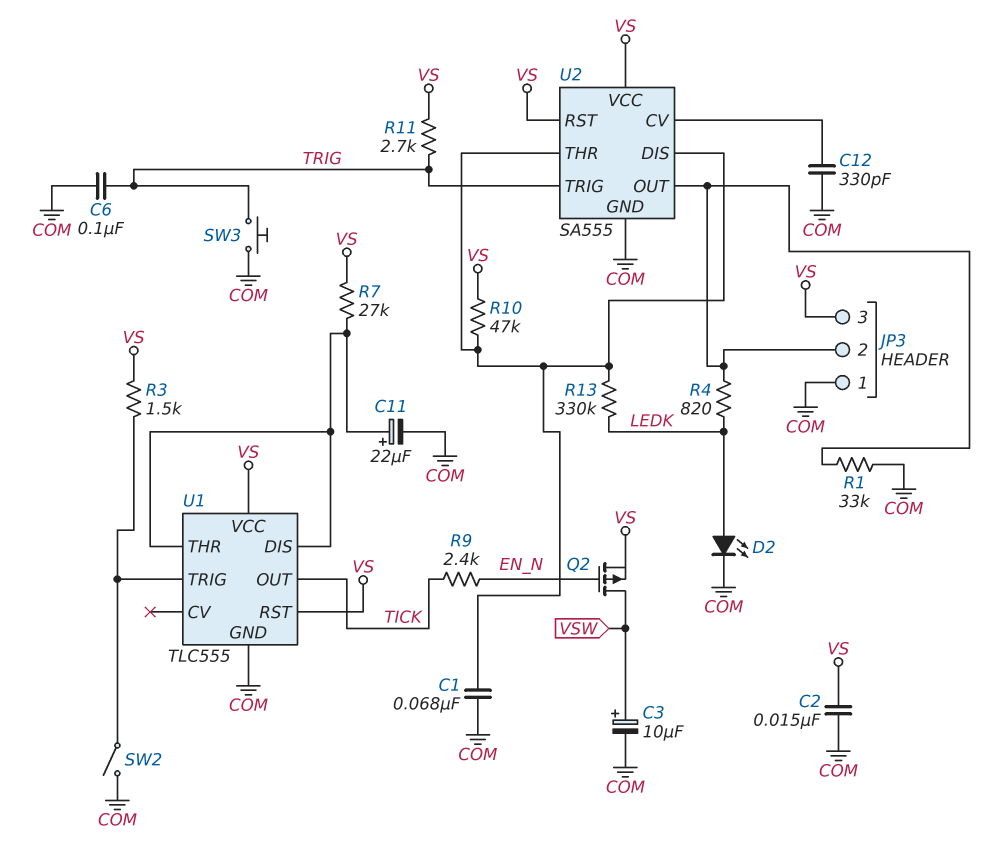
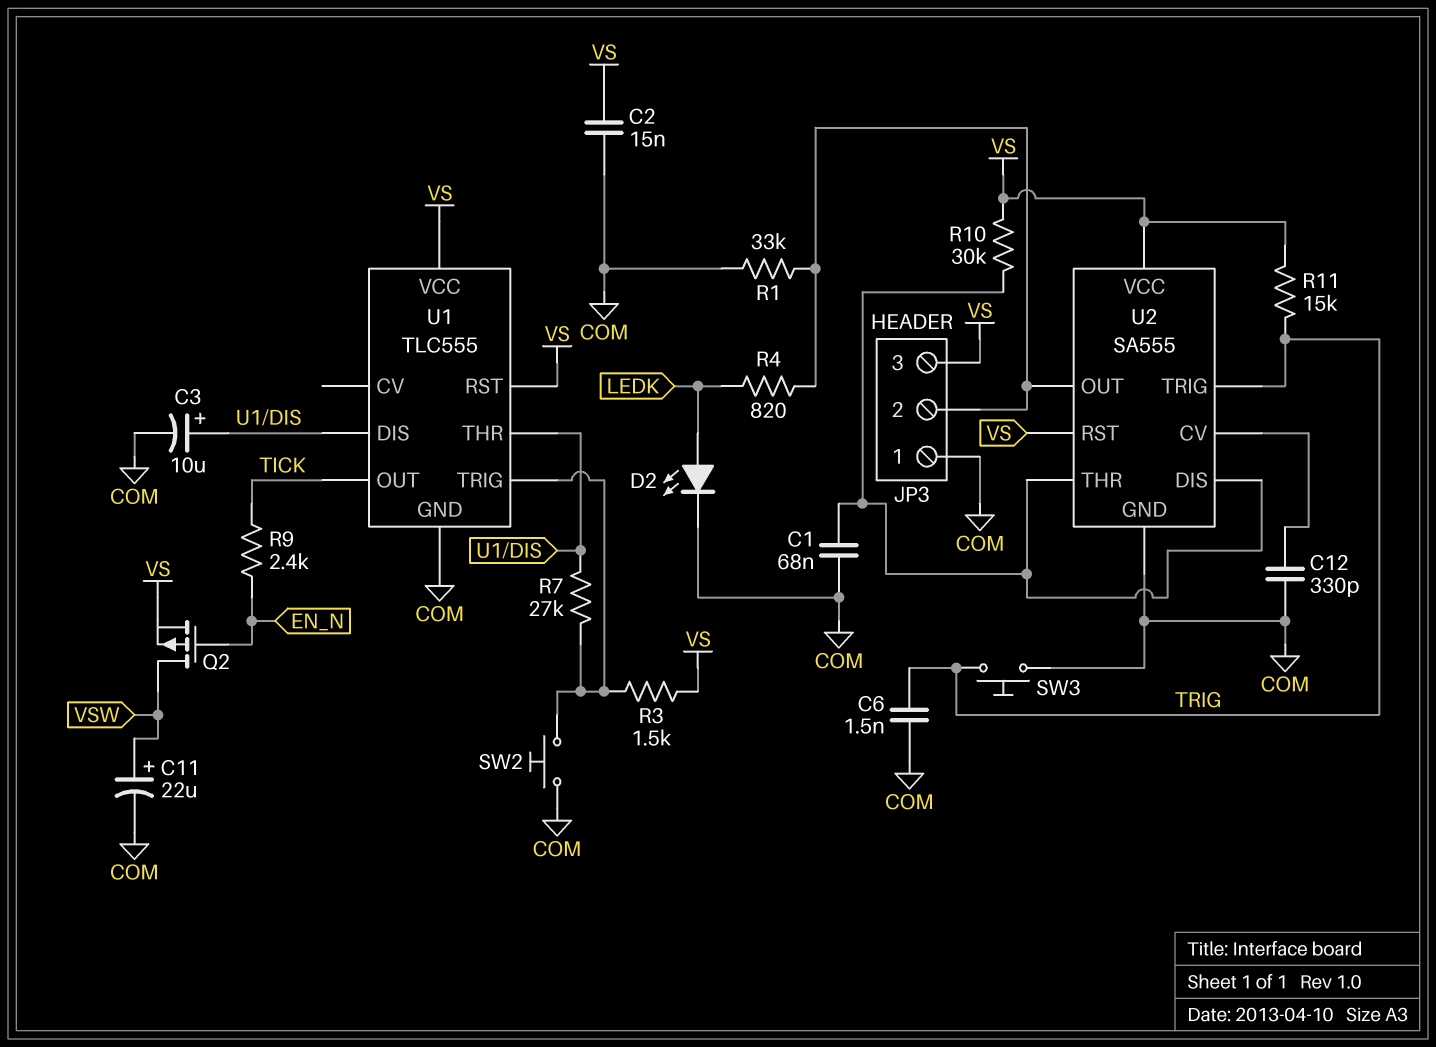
C3: 10uF (plus VSW, minus COM) -> 10uF (plus U1/DIS, minus COM)
C6: 100nF (COM, TRIG) -> 1.5nF (COM, TRIG)
C11: 22uF (plus U1/DIS, minus COM) -> 22uF (plus VSW, minus COM)
R7: 27k (U1/DIS, VS) -> 27k (U1/DIS, U1/TRIG)
R10: 47k (U2/DIS, VS) -> 30k (U2/DIS, VS)
R11: 2.7k (TRIG, VS) -> 15k (TRIG, VS)
R13: 330k (LEDK, U2/DIS) -> none
SW2: switch (COM, U1/TRIG) -> button (COM, U1/TRIG)

